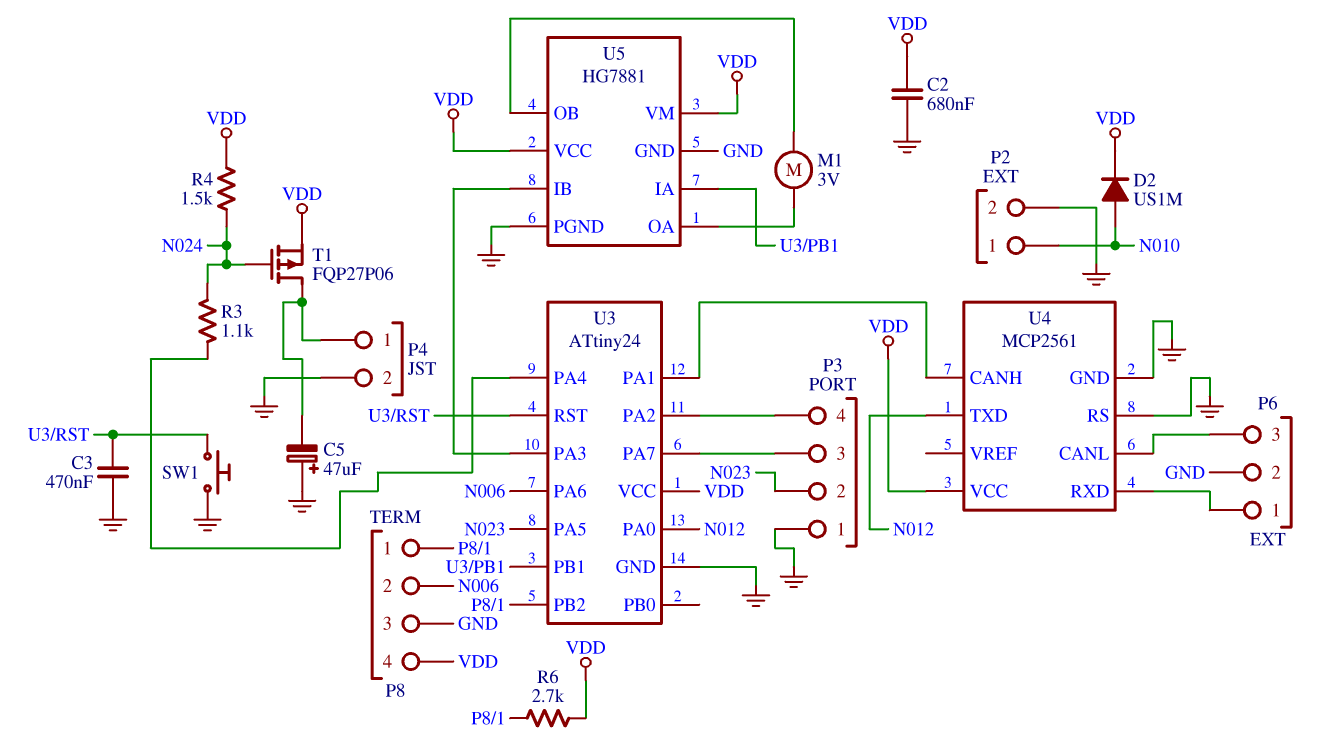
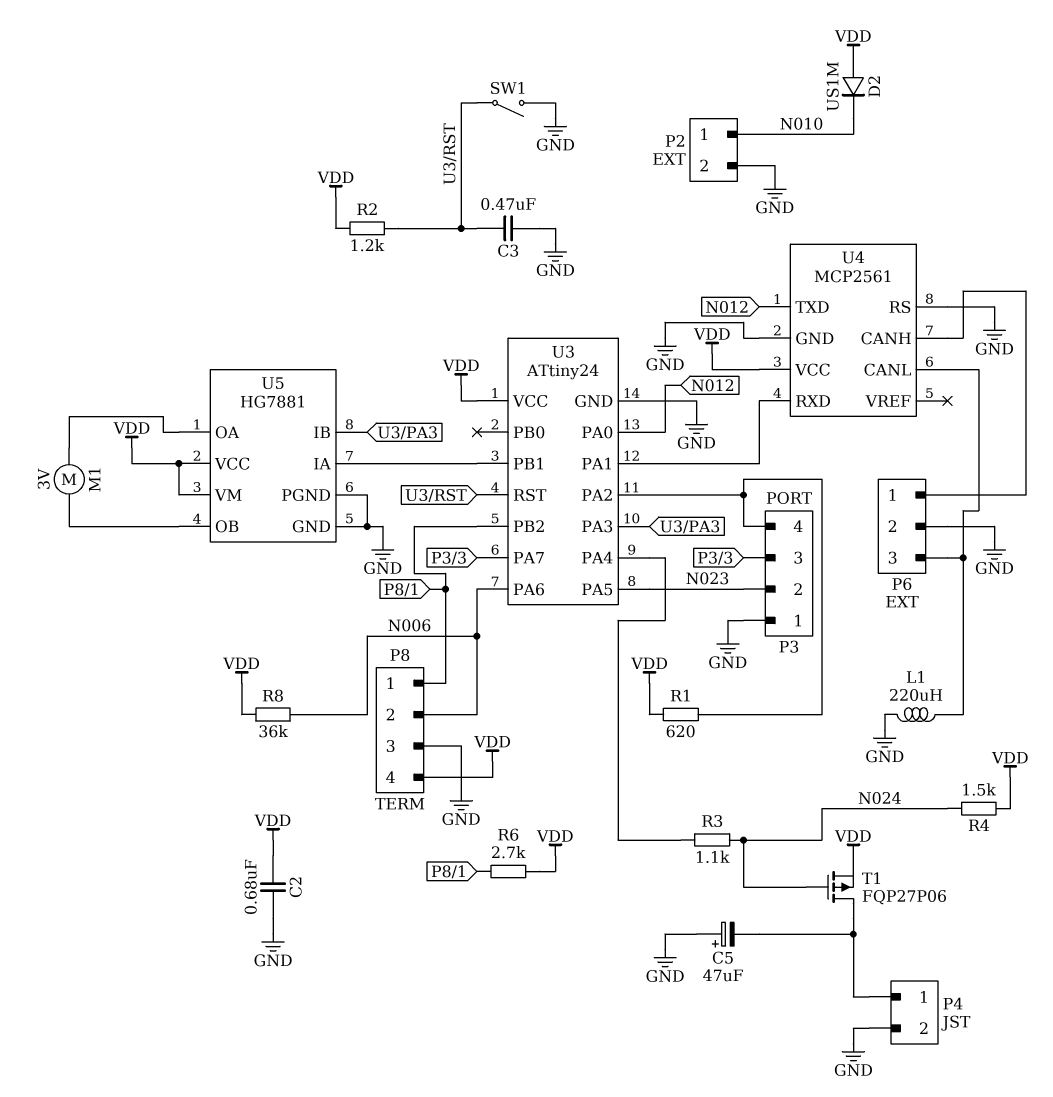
D2: diode US1M (A N010, K VDD) -> diode US1M (A VDD, K N010)
L1: none -> 220uH (GND, P6/3)
R1: none -> 620 (P3/4, VDD)
R2: none -> 1.2k (U3/RST, VDD)
R8: none -> 36k (N006, VDD)
SW1: button (GND, U3/RST) -> switch (GND, U3/RST)
U4 pin CANH: U3/PA1 -> P6/1
U4 pin RXD: P6/1 -> U3/PA1

